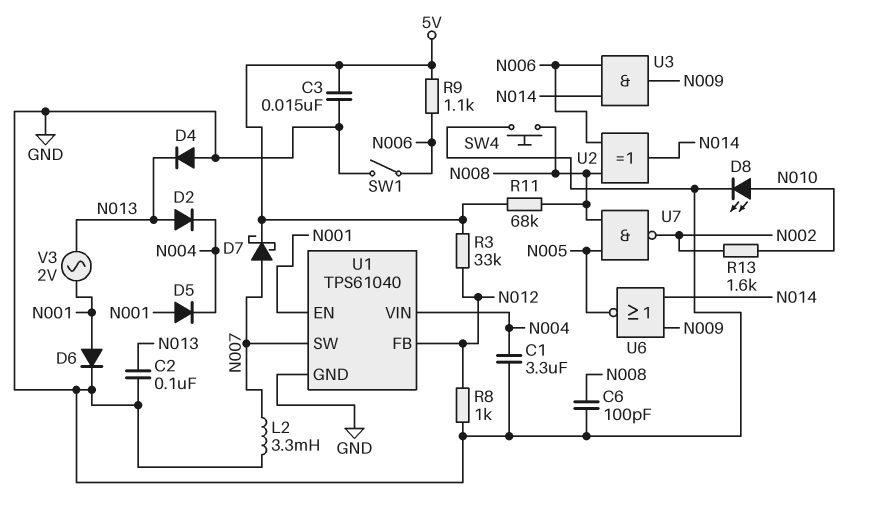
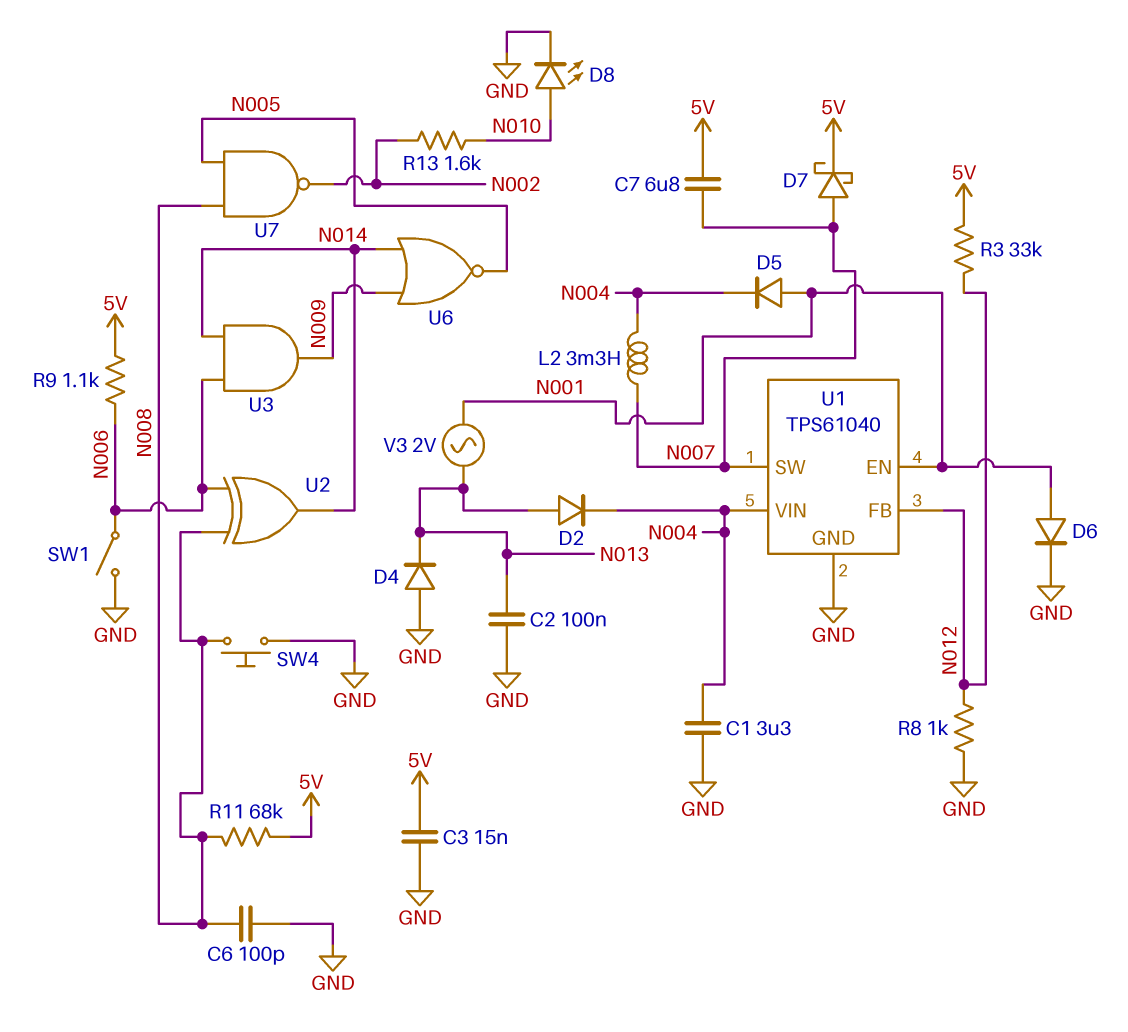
C7: none -> 6.8uF (5V, N007)
L2: 3.3mH (GND, N007) -> 3.3mH (N004, N007)

